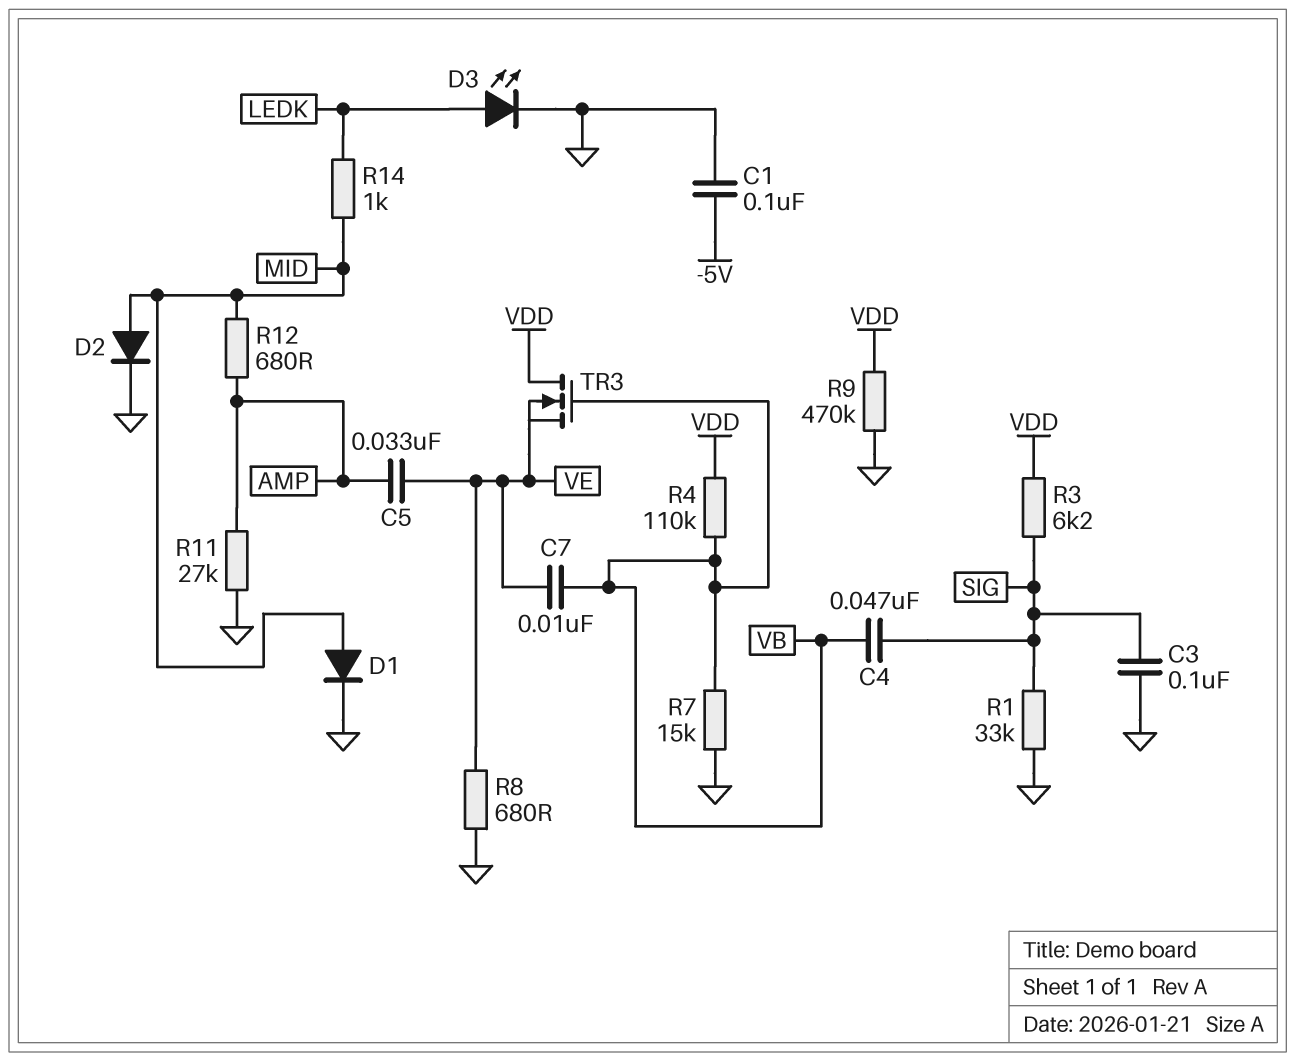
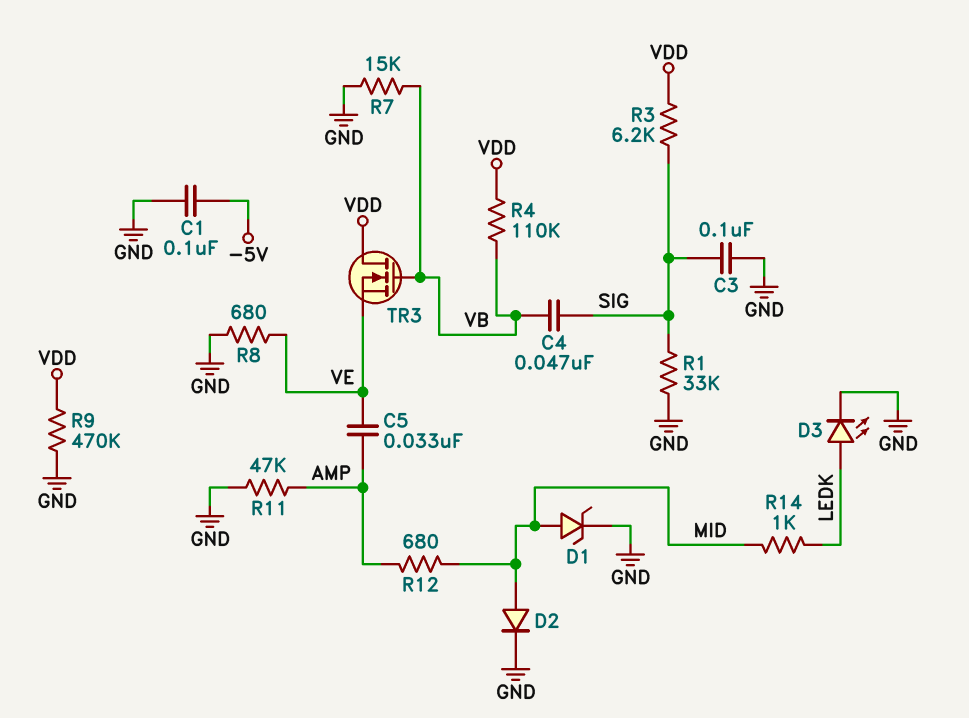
C7: 10nF (VB, VE) -> none
D1: diode (A MID, K GND) -> zener (A MID, K GND)
R11: 27k (AMP, GND) -> 47k (AMP, GND)

